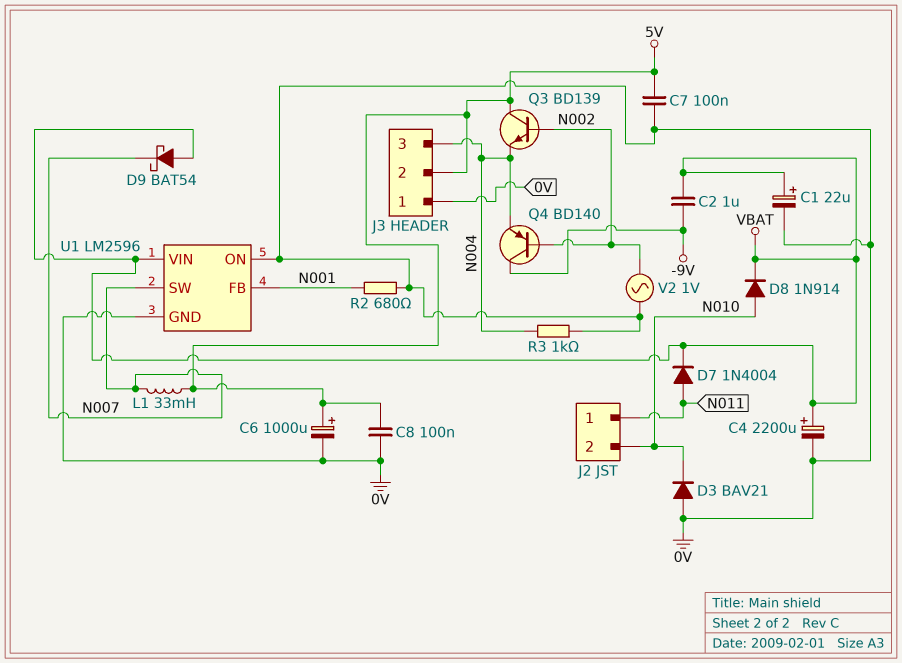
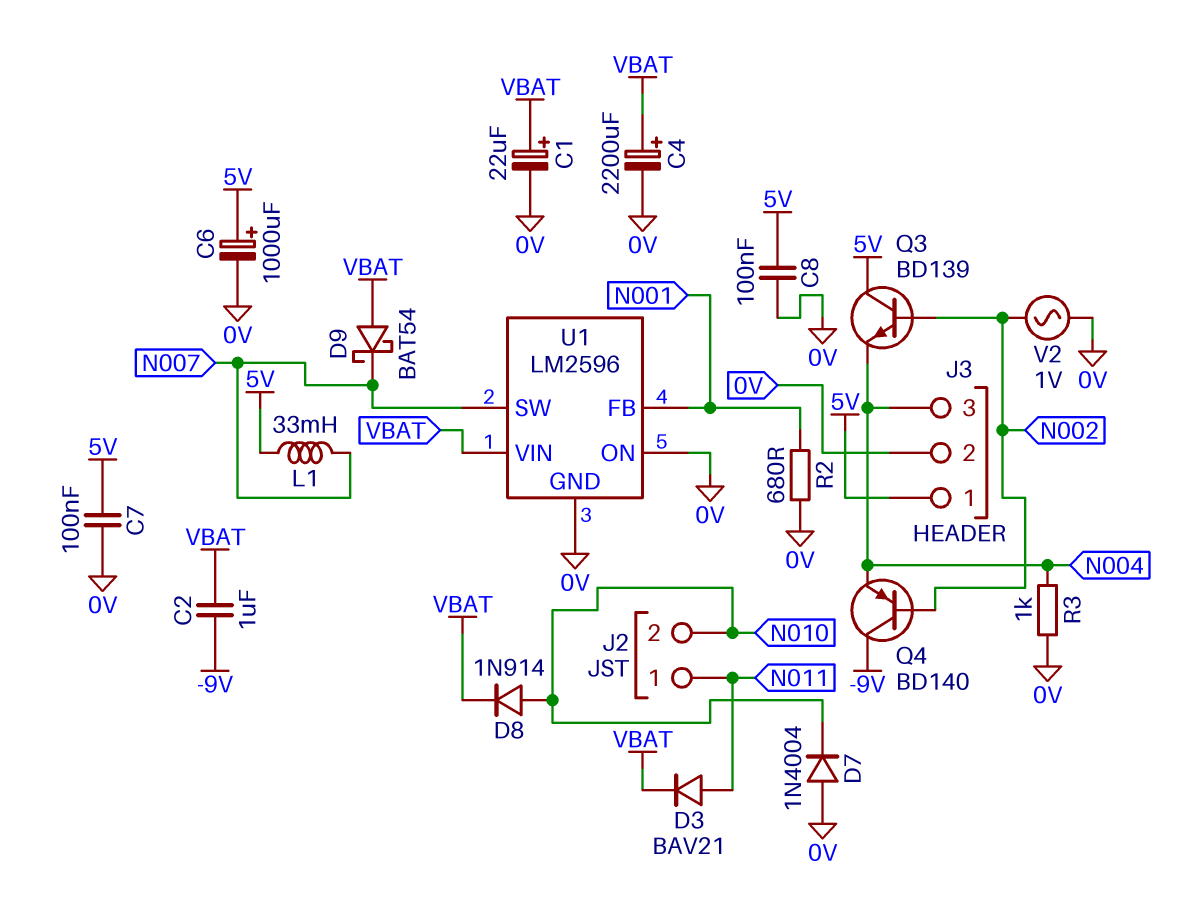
D3: diode BAV21 (A 0V, K N010) -> diode BAV21 (A N011, K VBAT)
D7: diode 1N4004 (A N011, K VBAT) -> diode 1N4004 (A 0V, K N010)
J3 pin 1: 0V -> 5V
J3 pin 2: 5V -> 0V

